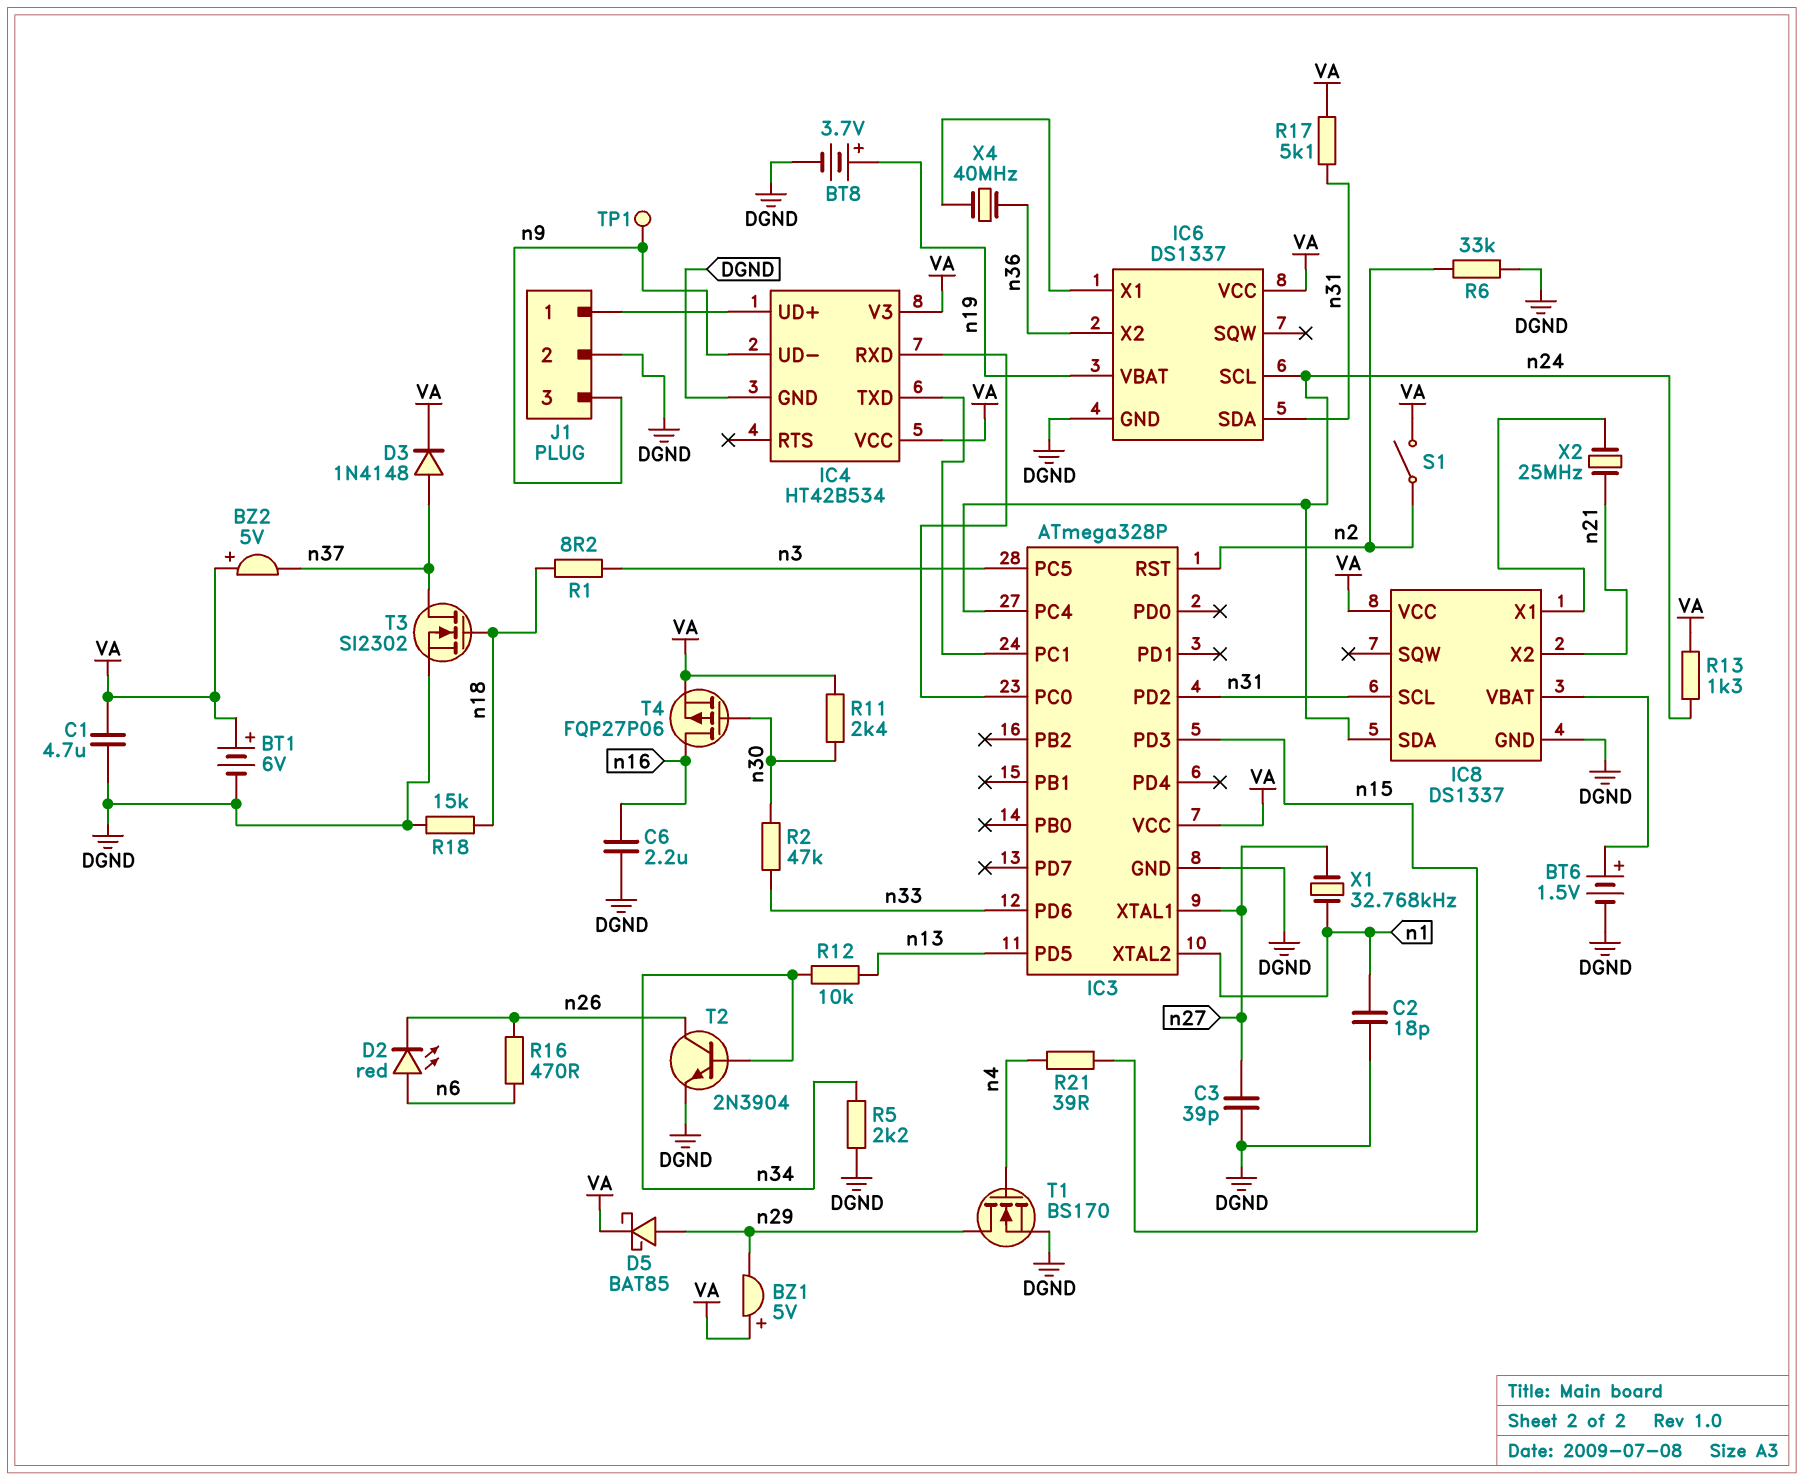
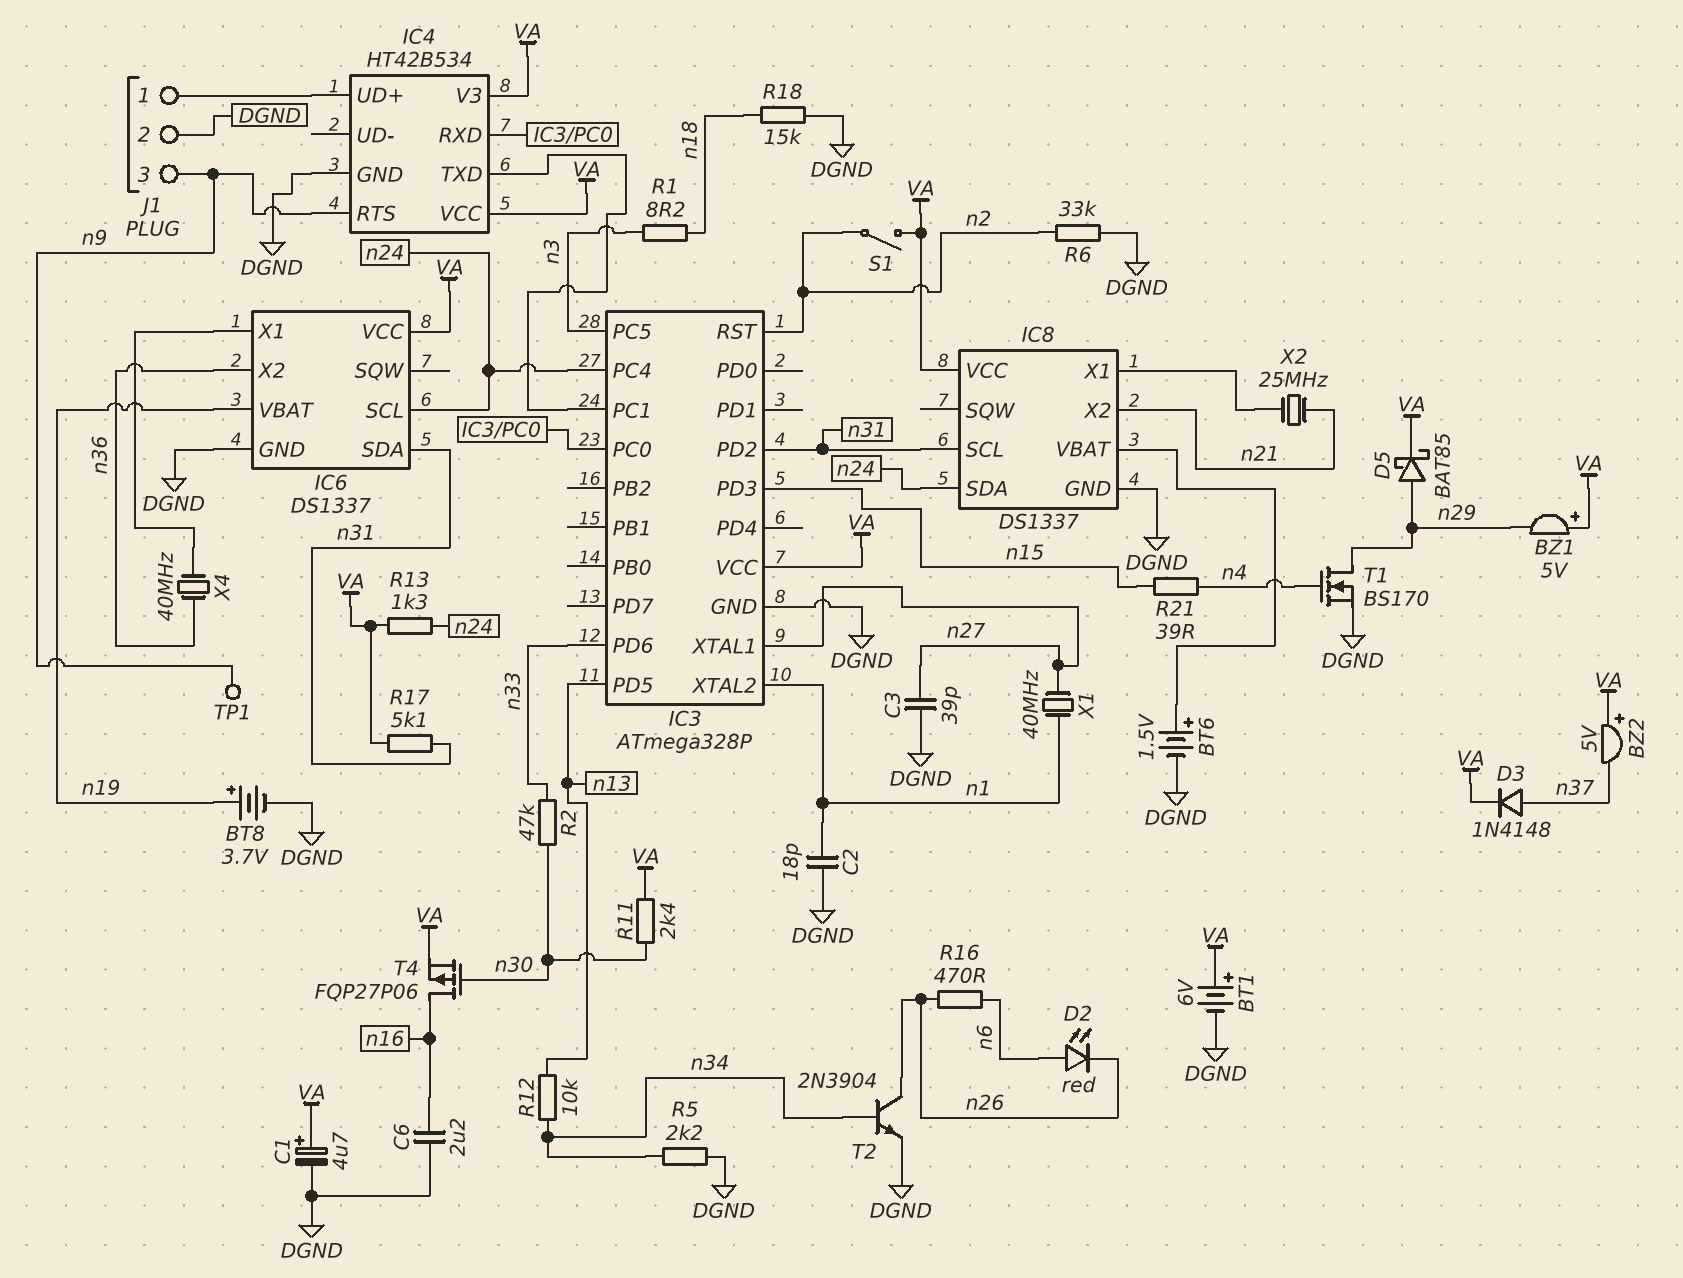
C1: 4.7uF (DGND, VA) -> 4.7uF (plus VA, minus DGND)
IC4 pin RTS: none -> n9
IC4 pin UD-: n9 -> none
T3: NMOS SI2302 (G n18, D n37, S DGND) -> none
X1: 32.768kHz (n1, n27) -> 40MHz (n1, n27)

